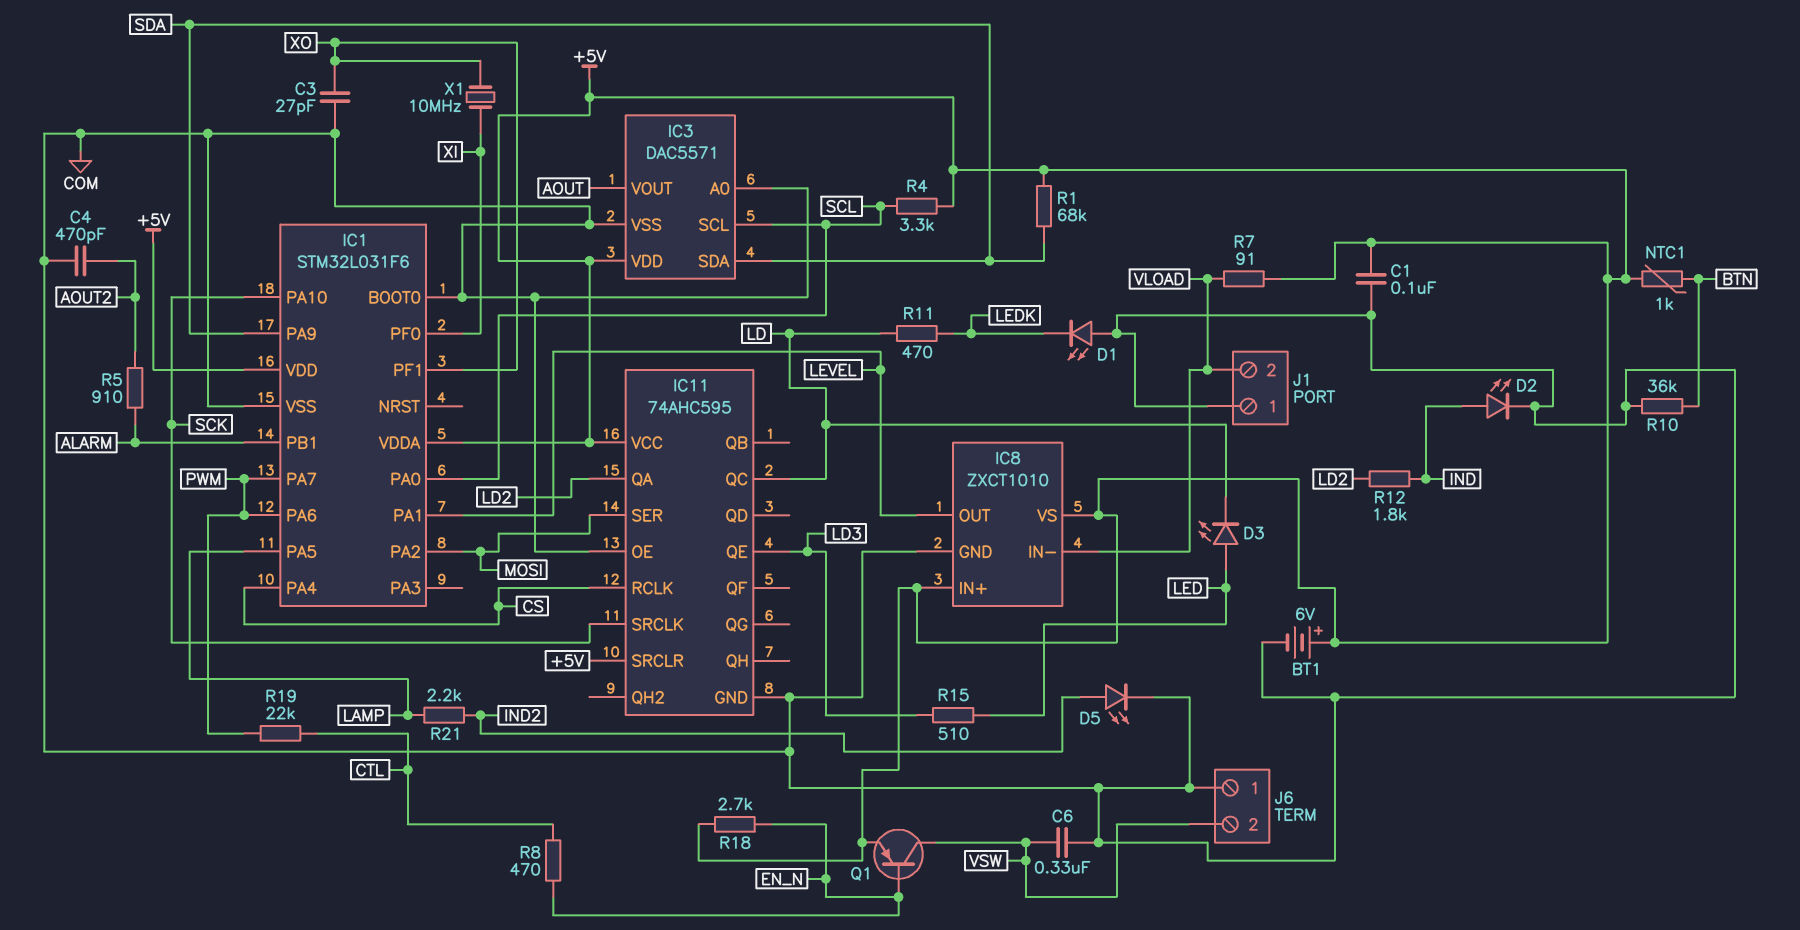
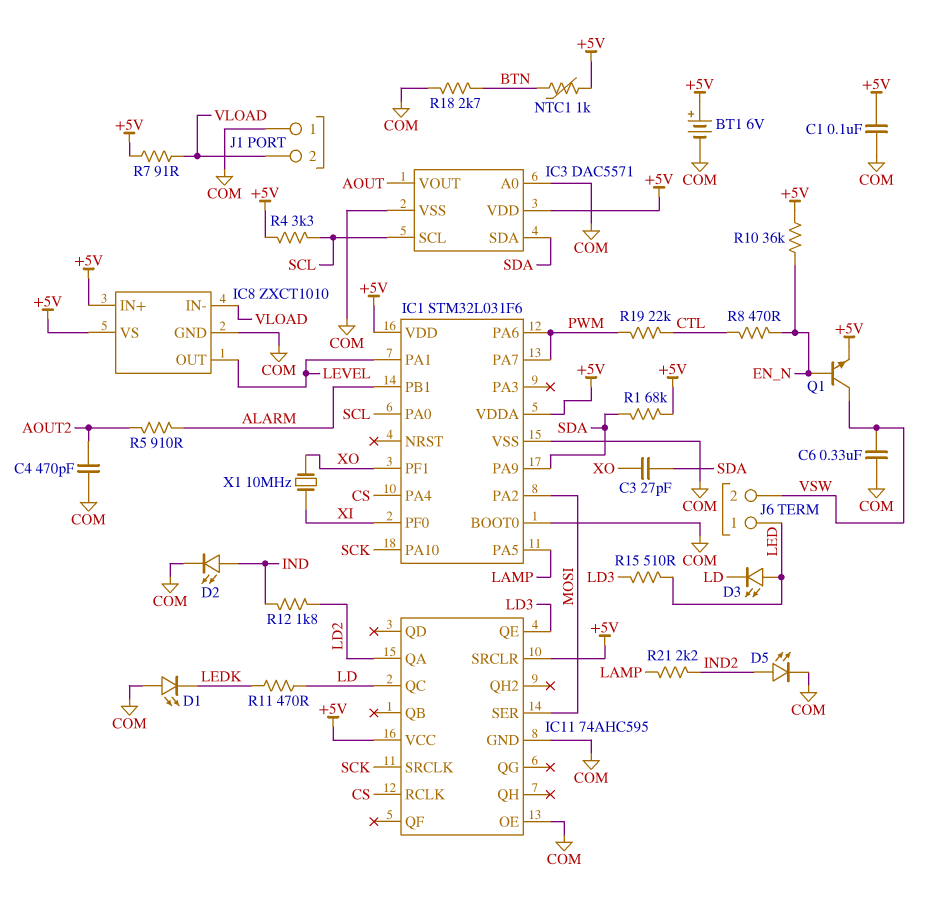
C3: 27pF (COM, XO) -> 27pF (SDA, XO)
J6 pin 1: COM -> LED
Q1: PNP (B EN_N, C VSW, E +5V) -> NPN (B EN_N, C VSW, E +5V)
R10: 36k (BTN, COM) -> 36k (+5V, EN_N)
R18: 2.7k (+5V, EN_N) -> 2.7k (BTN, COM)

